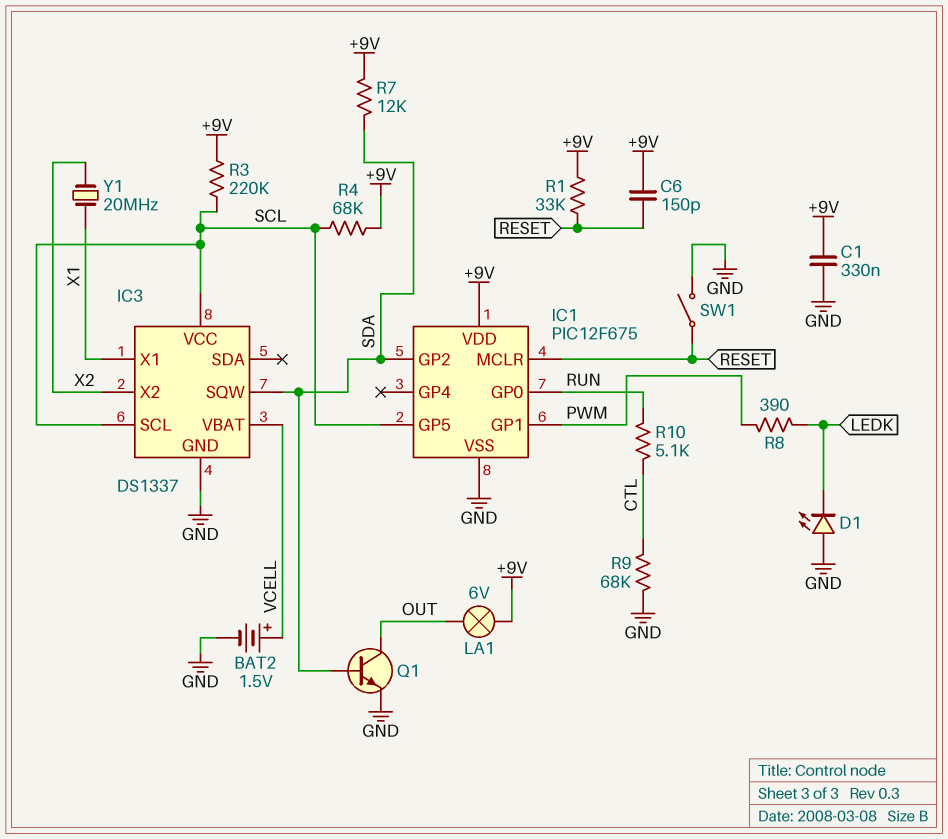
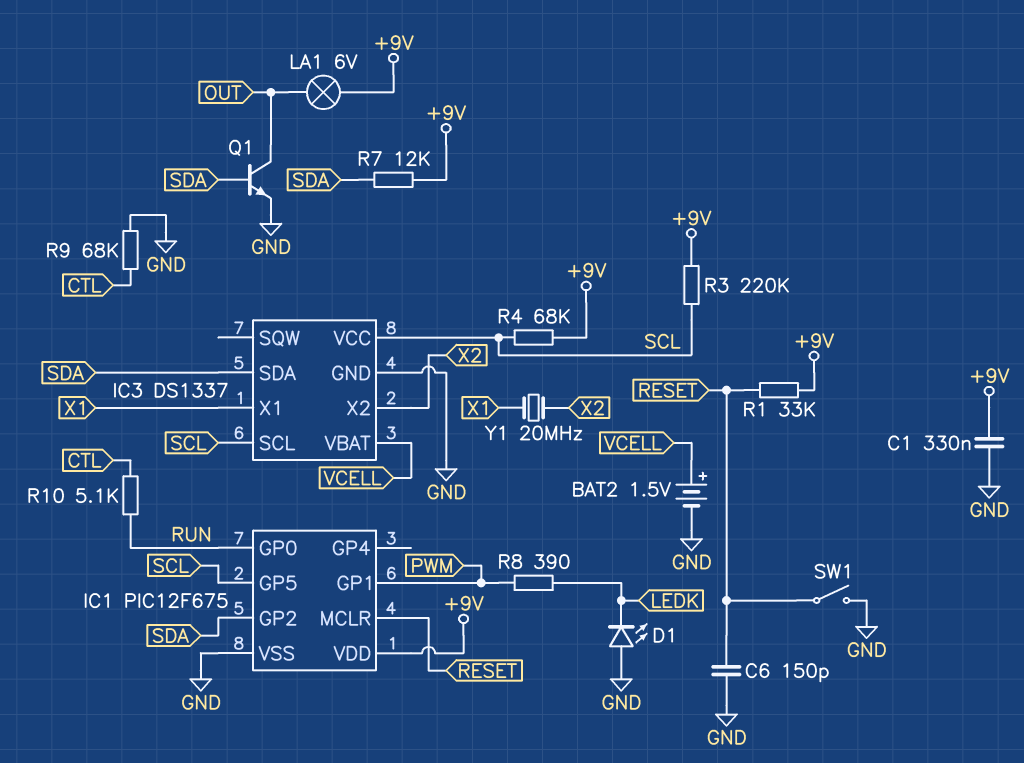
C6: 150pF (+9V, RESET) -> 150pF (GND, RESET)
IC3 pin SDA: none -> SDA
IC3 pin SQW: SDA -> none

